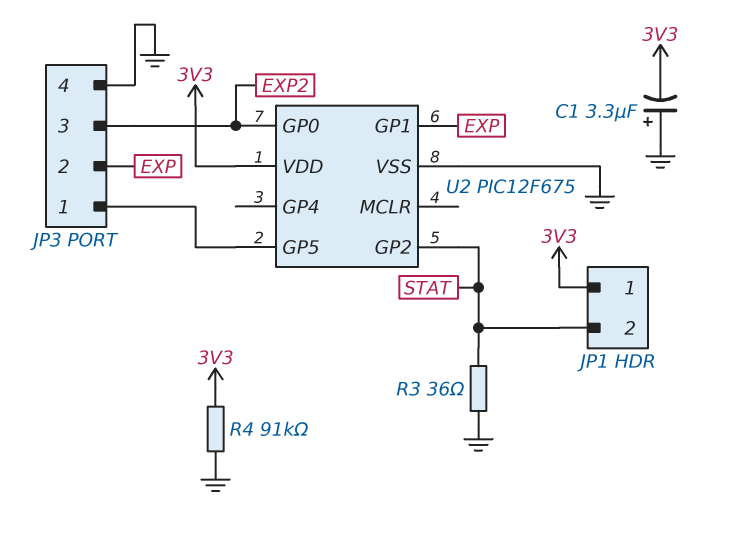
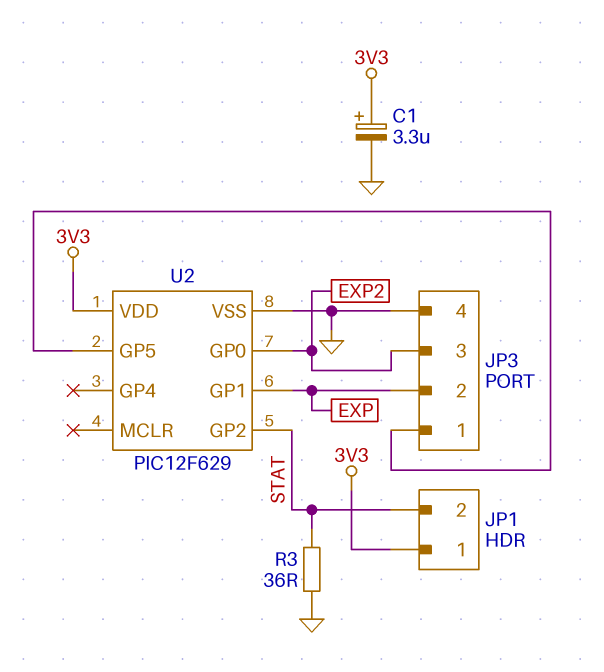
C1: 3.3uF (plus GND, minus 3V3) -> 3.3uF (plus 3V3, minus GND)
R4: 91k (3V3, GND) -> none
U2: PIC12F675 -> PIC12F629

